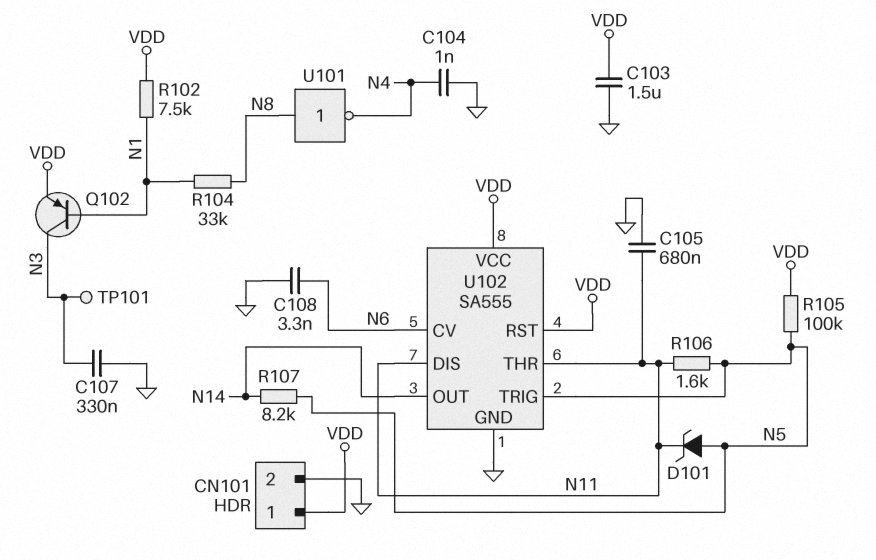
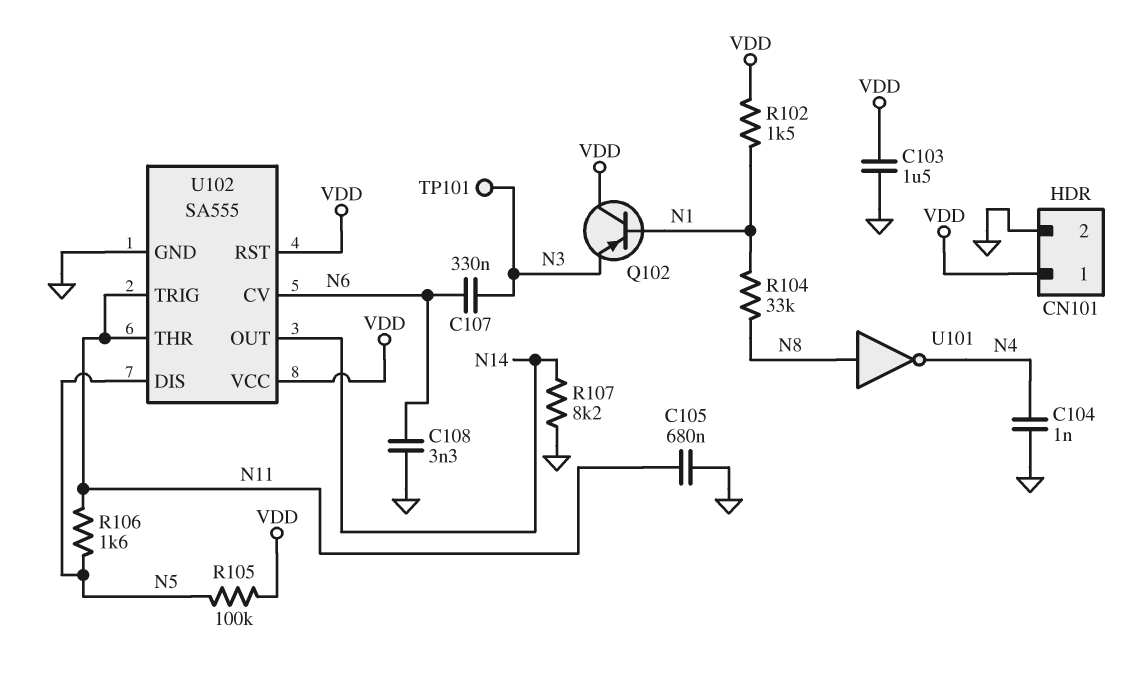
C107: 330nF (GND, N3) -> 330nF (N3, N6)
D101: zener (A N5, K N11) -> none
Q102: PNP (B N1, C N3, E VDD) -> PNP (B N1, C VDD, E N3)
R102: 7.5k (N1, VDD) -> 1.5k (N1, VDD)
R107: 8.2k (N5, N14) -> 8.2k (GND, N14)
U102 pin DIS: N11 -> N5
U102 pin TRIG: N5 -> N11

